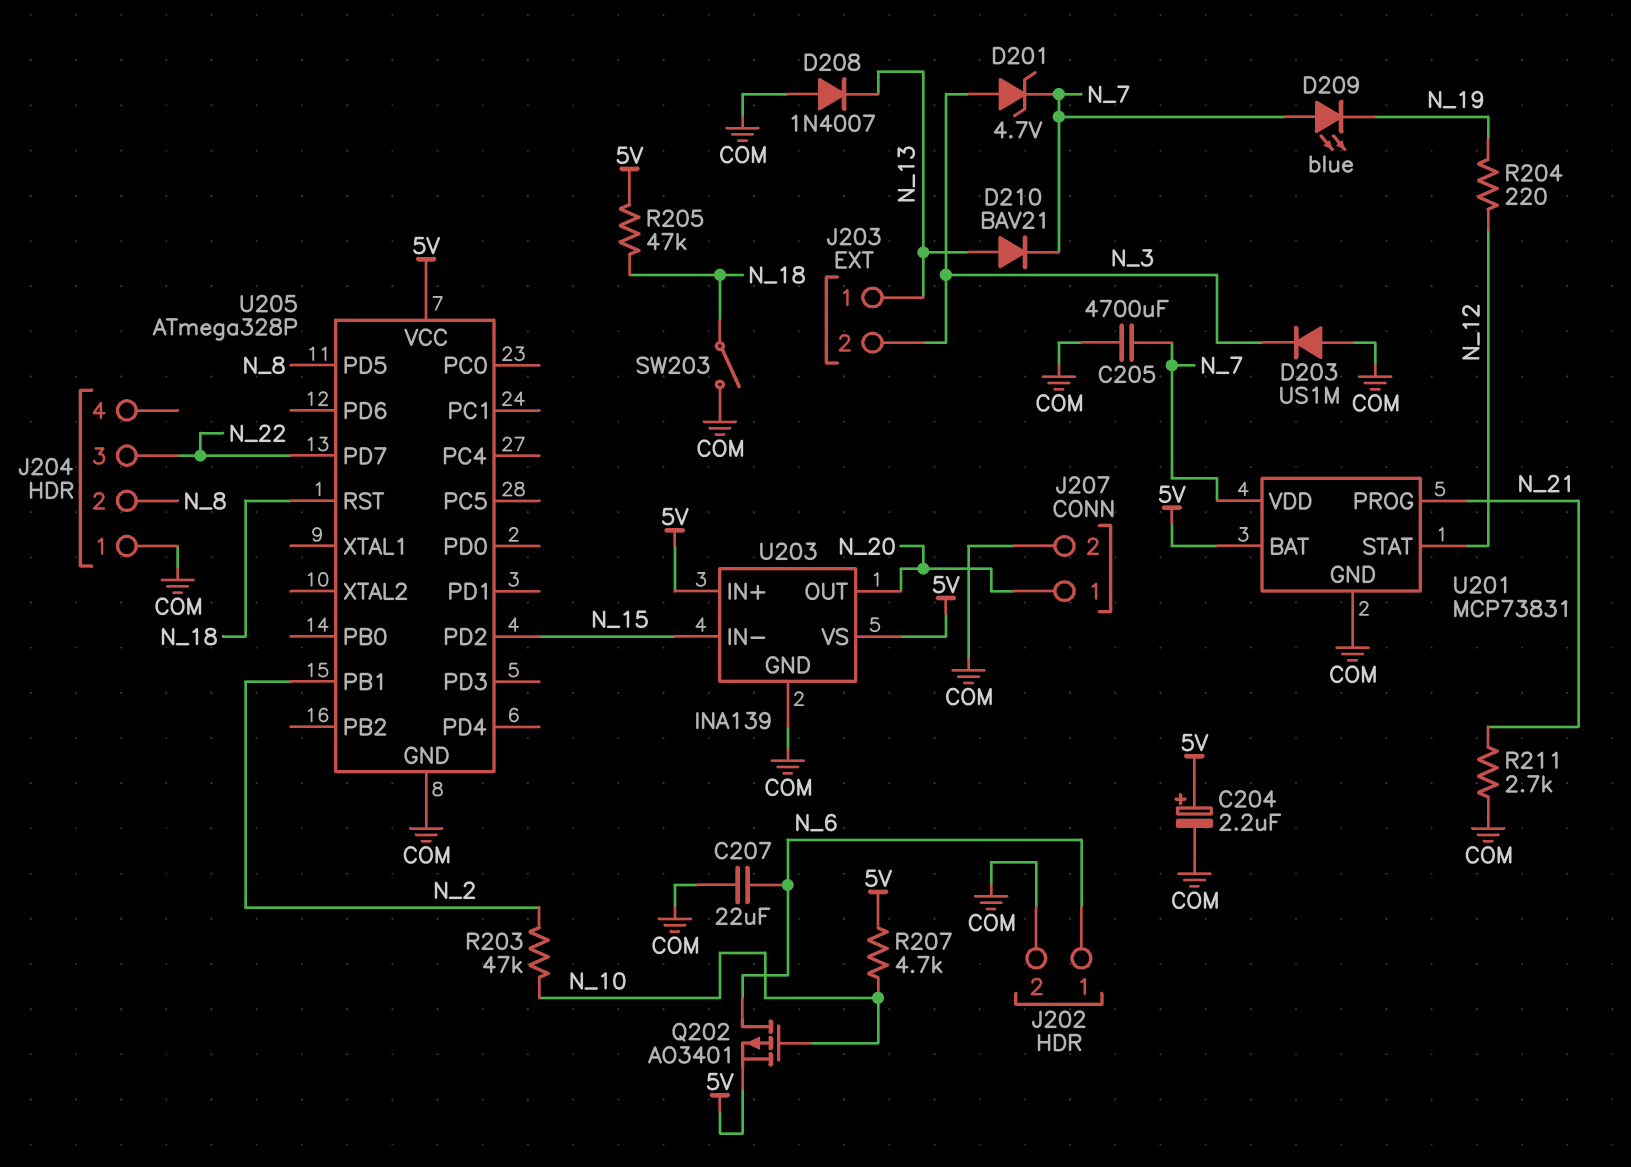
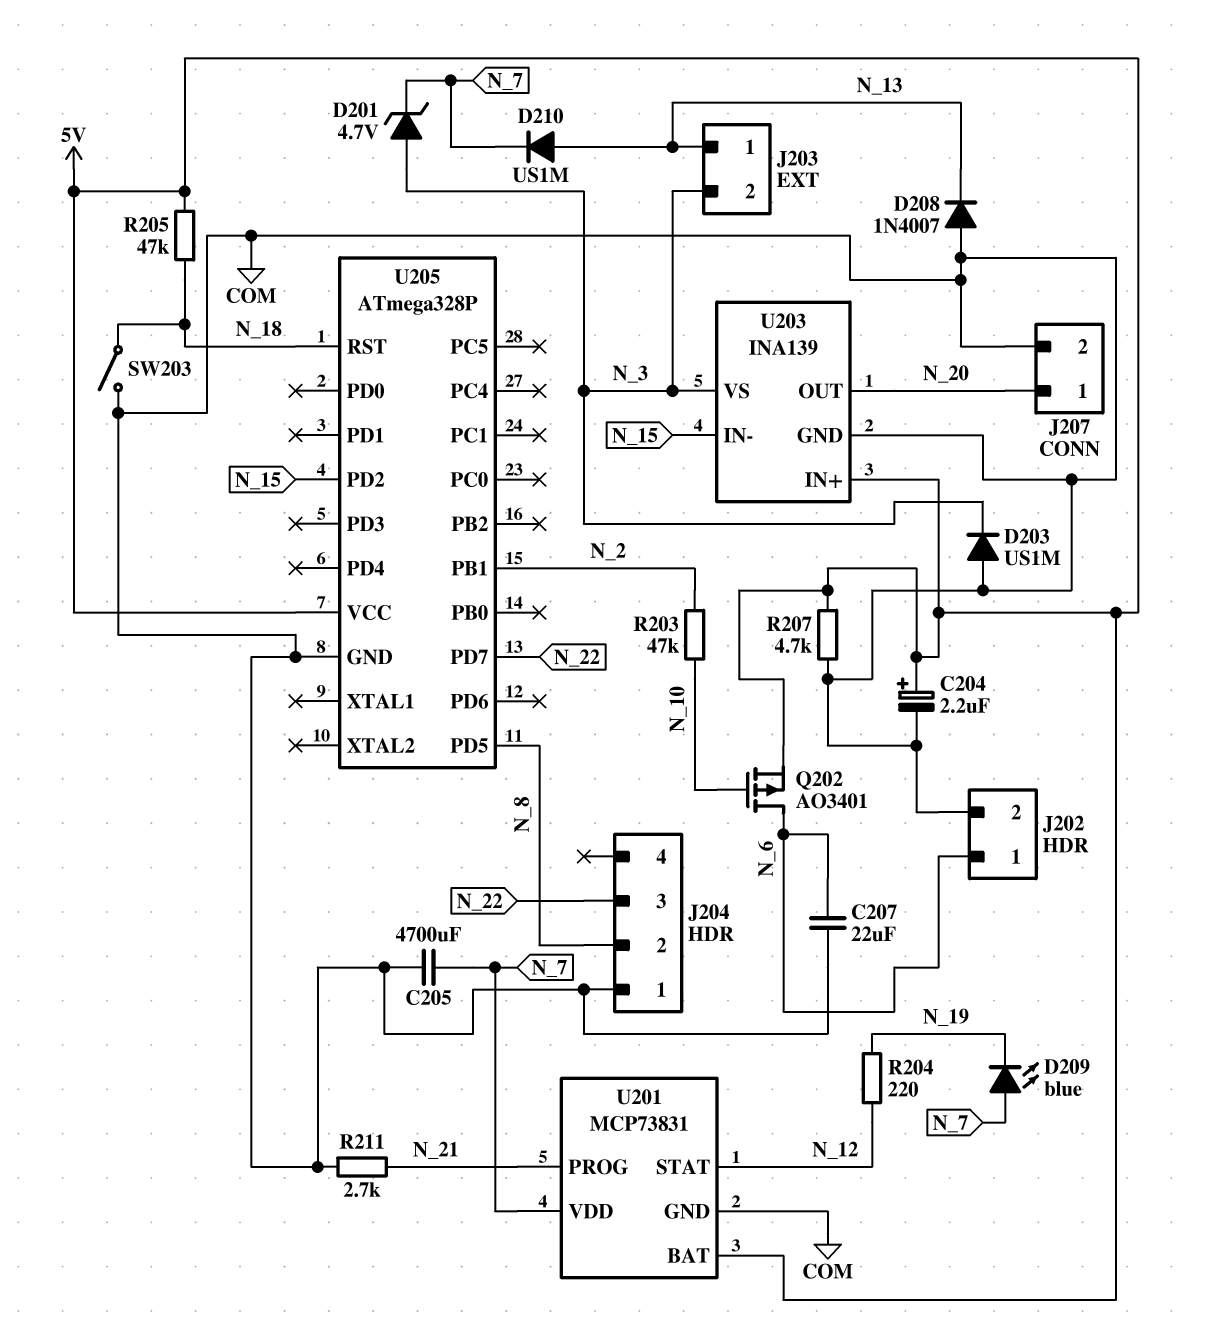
D210: diode BAV21 (A N_13, K N_7) -> diode US1M (A N_13, K N_7)
R207: 4.7k (5V, N_10) -> 4.7k (5V, COM)
U203 pin VS: 5V -> N_3

